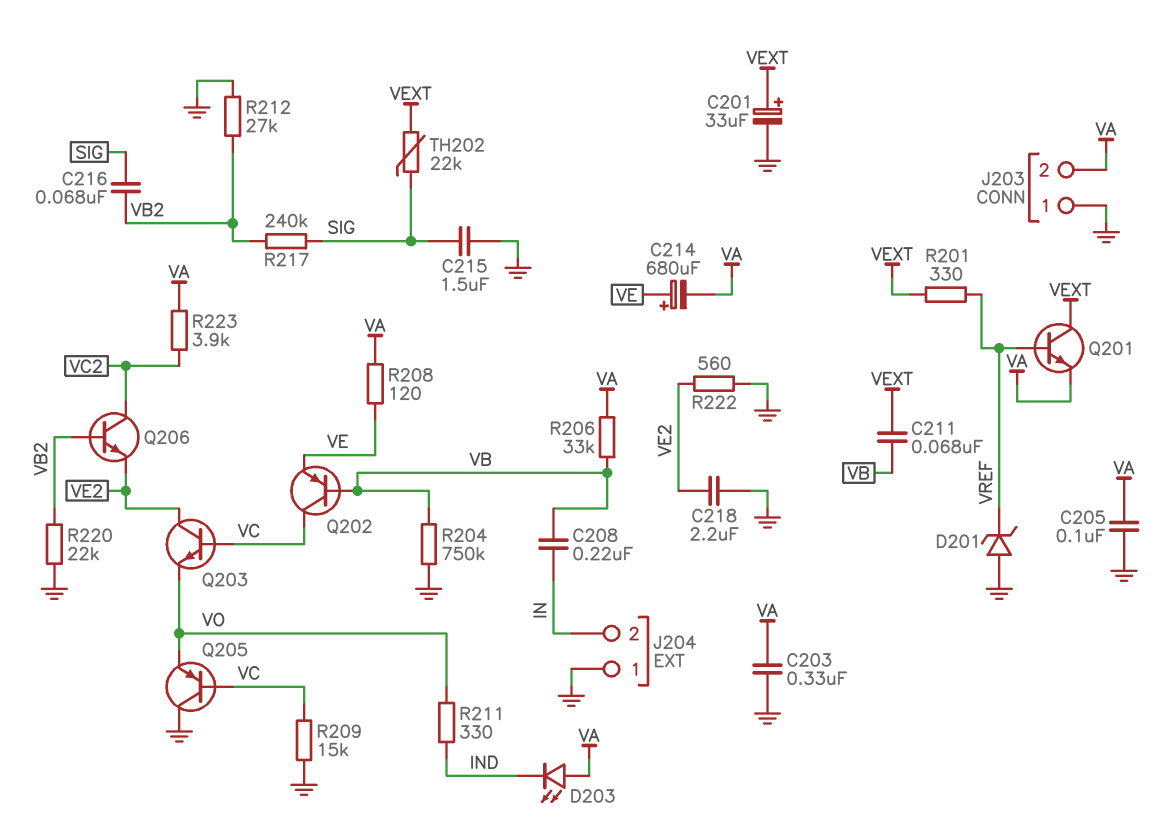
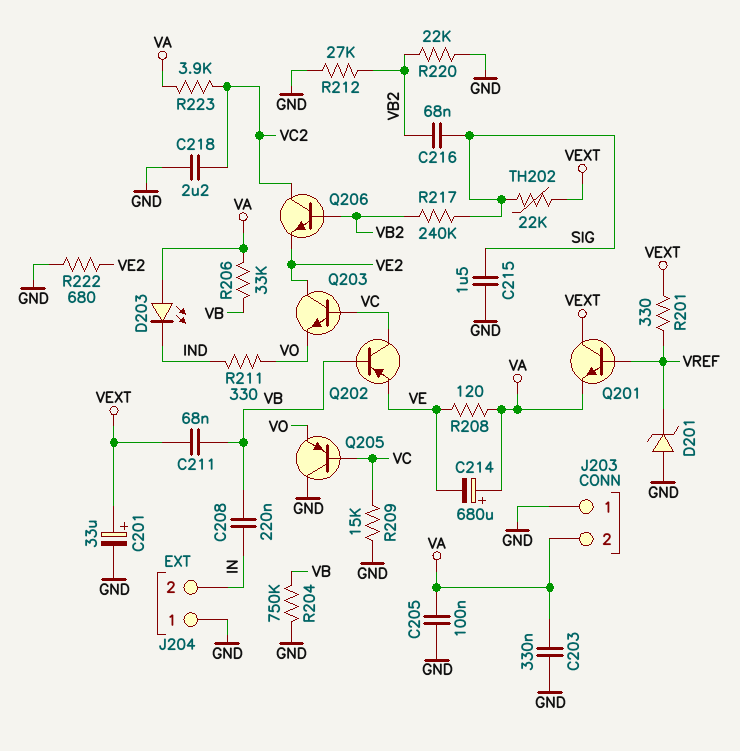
C214: 680uF (plus VE, minus VA) -> 680uF (plus VA, minus VE)
C218: 2.2uF (GND, VE2) -> 2.2uF (GND, VC2)
R222: 560 (GND, VE2) -> 680 (GND, VE2)

